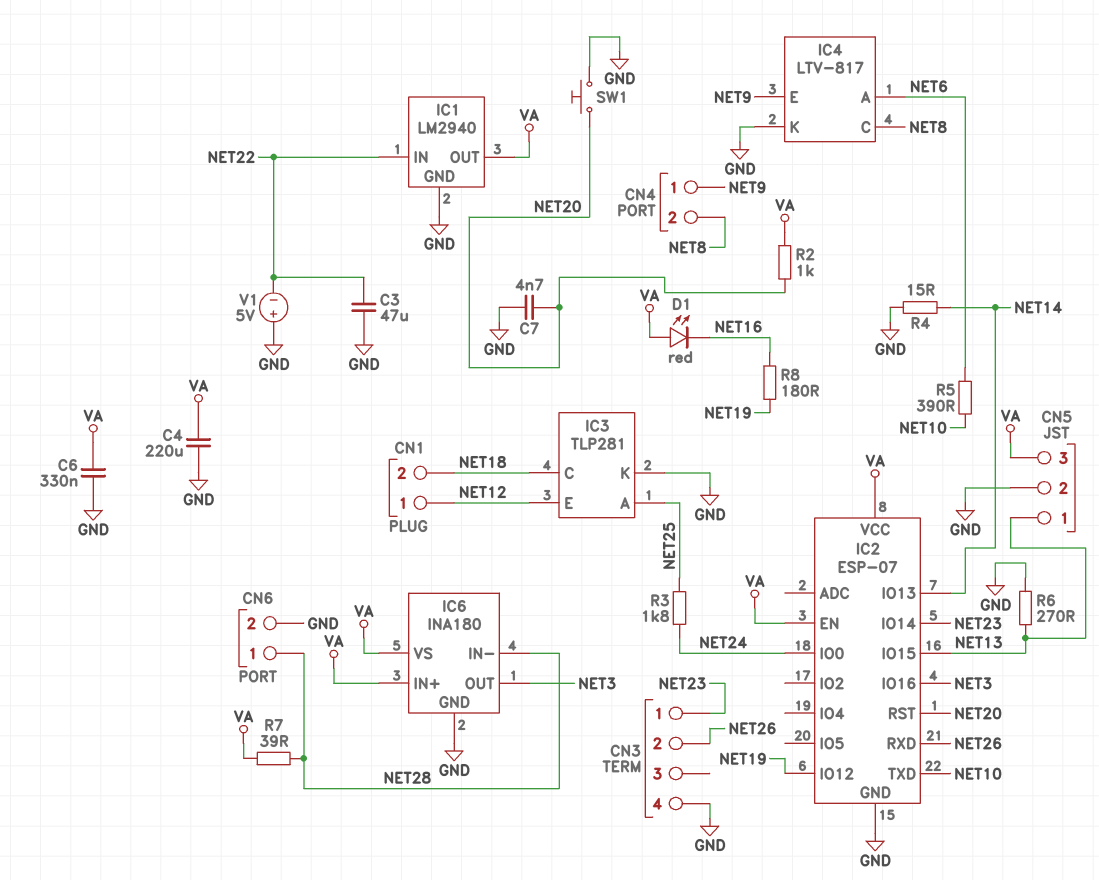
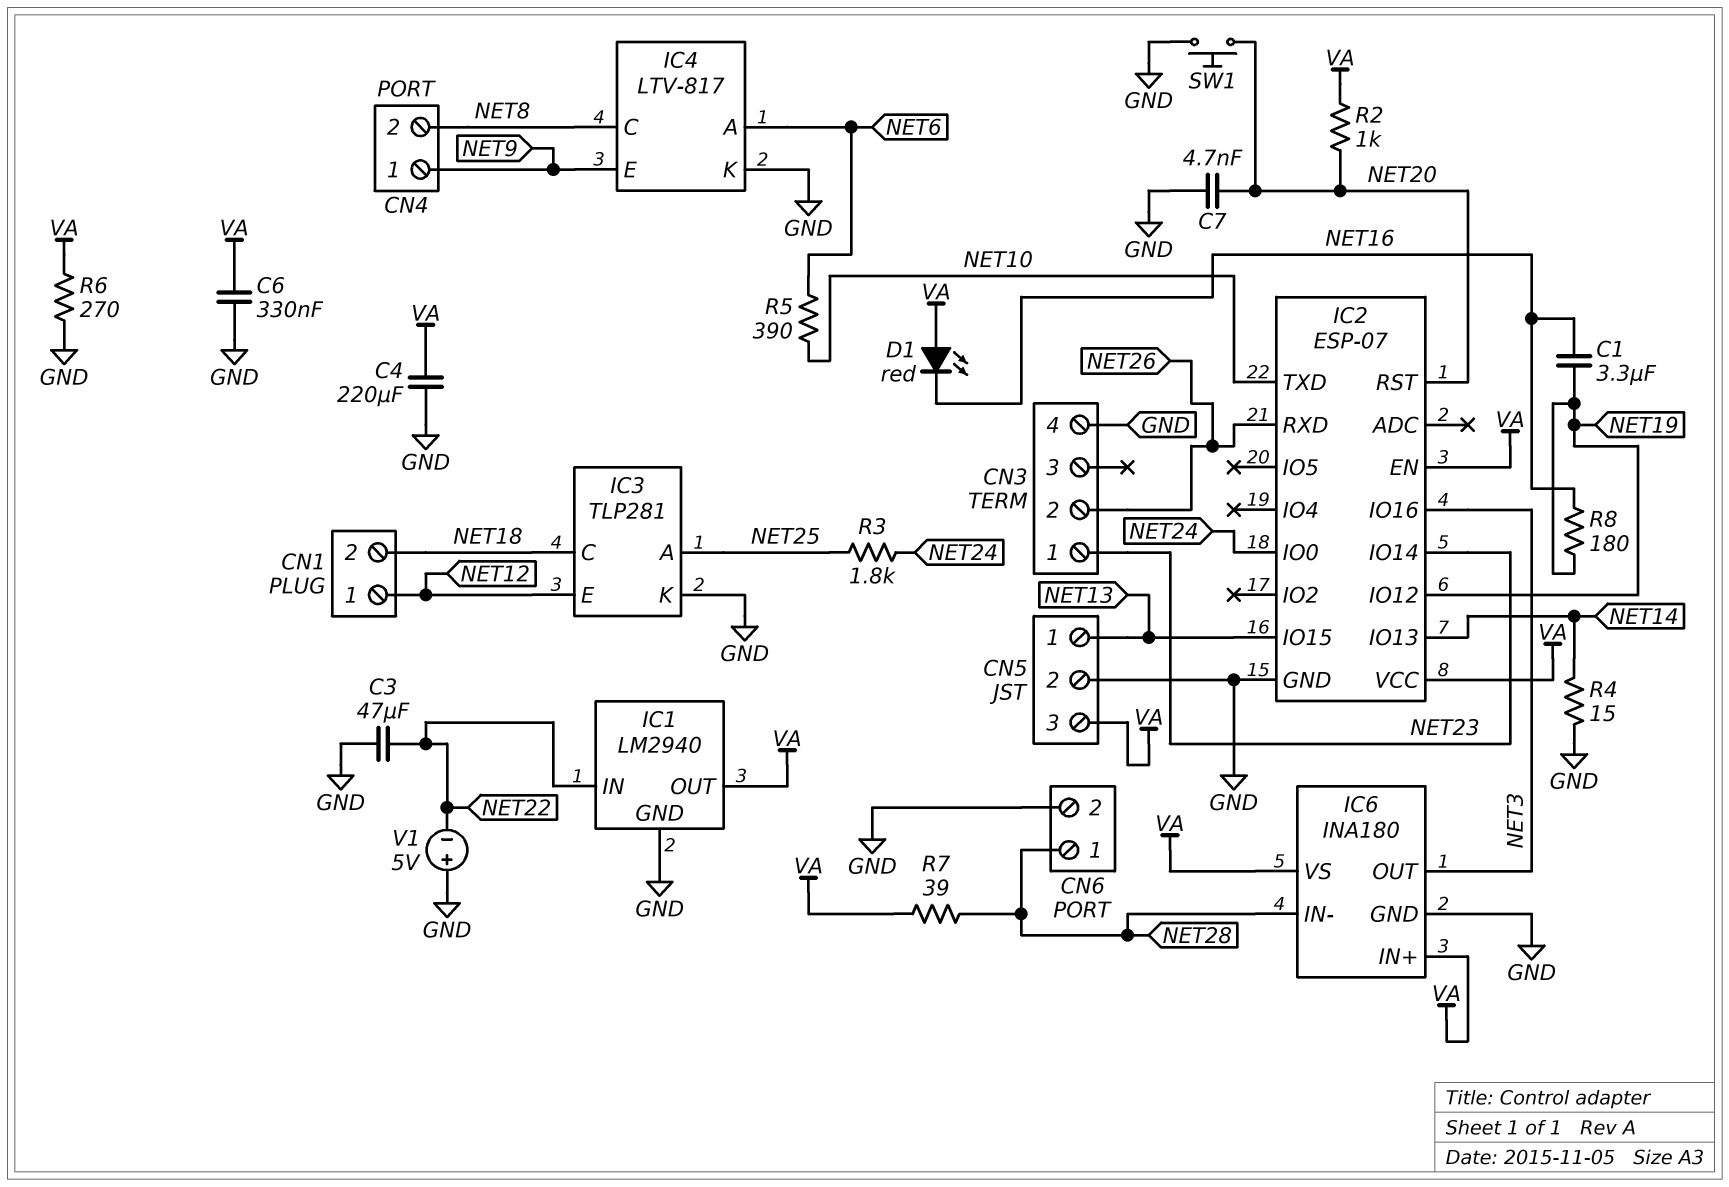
C1: none -> 3.3uF (NET16, NET19)
R6: 270 (GND, NET13) -> 270 (GND, VA)

